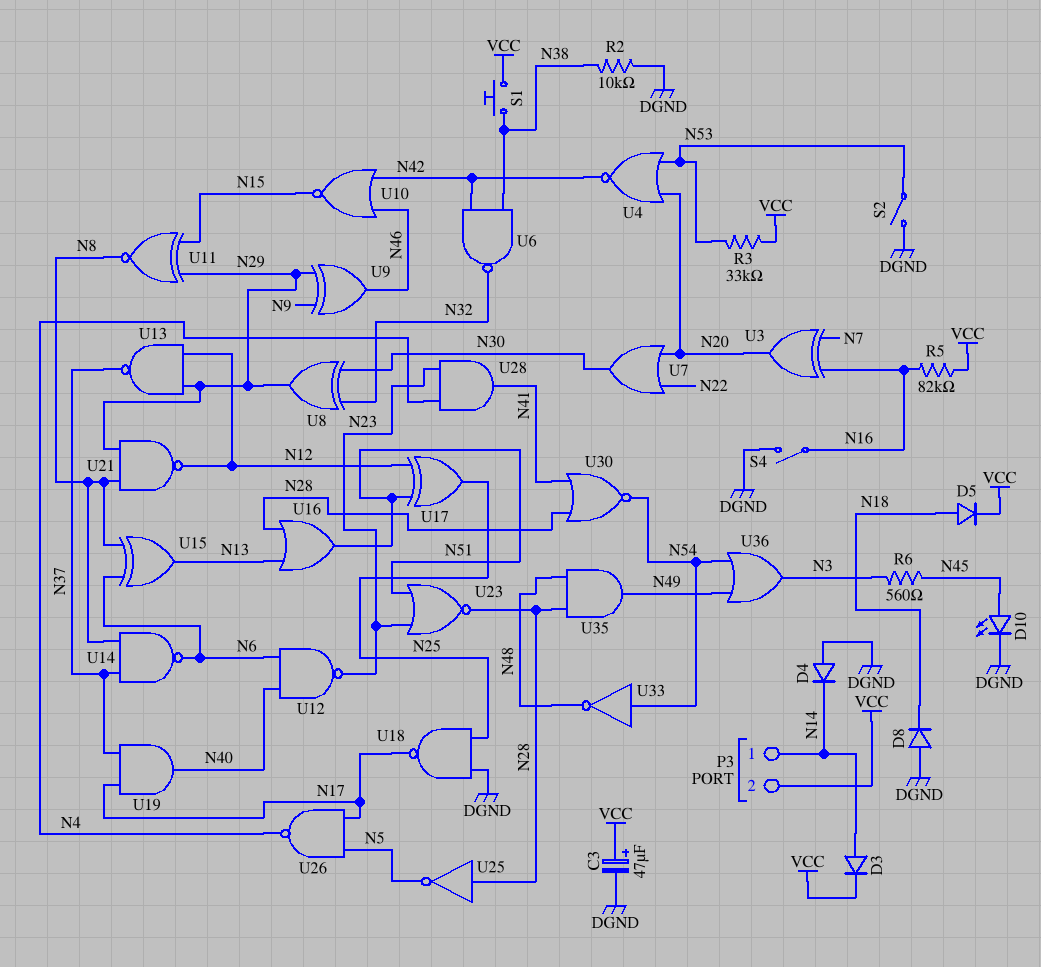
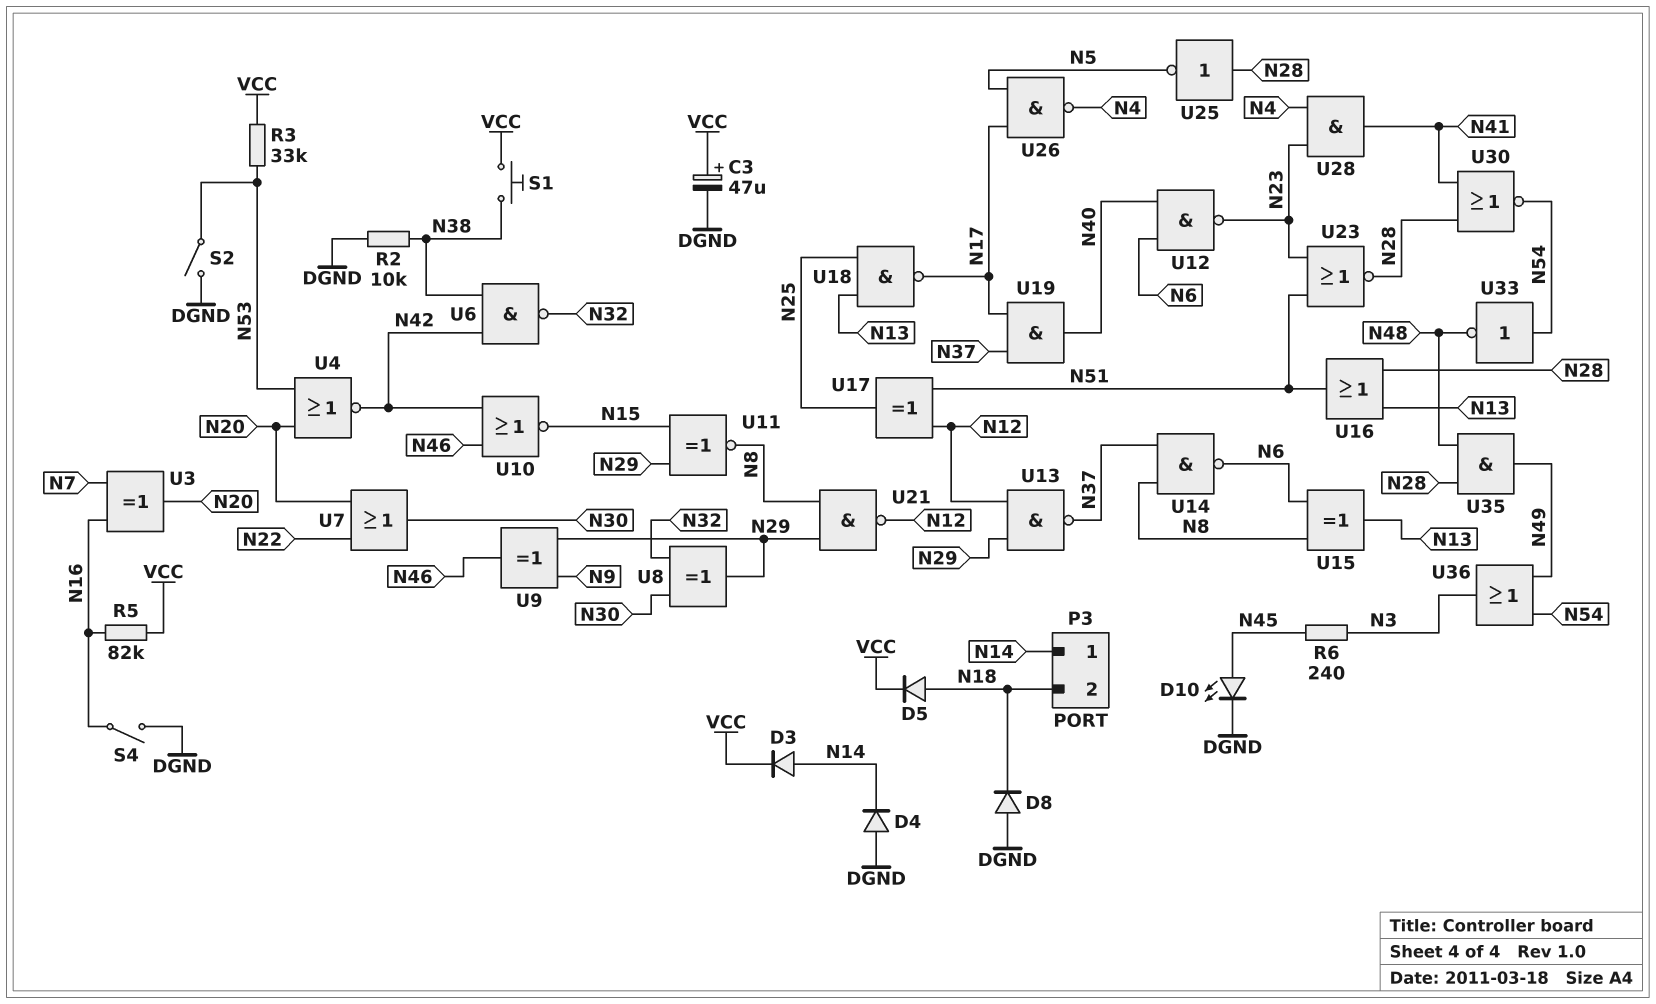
P3 pin 2: VCC -> N18
R6: 560 (N3, N45) -> 240 (N3, N45)
U18: NAND (in DGND, in N25, out N17) -> NAND (in N13, in N25, out N17)

